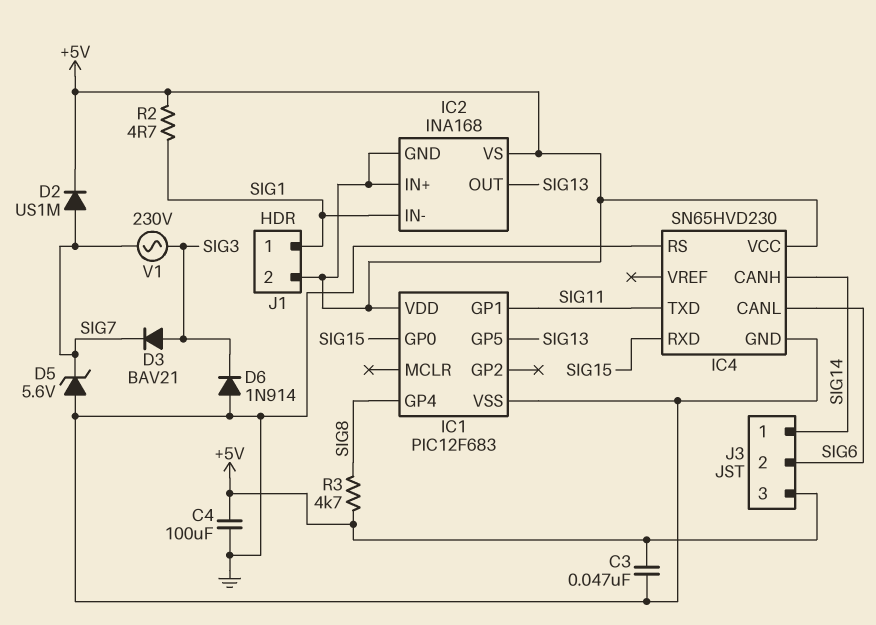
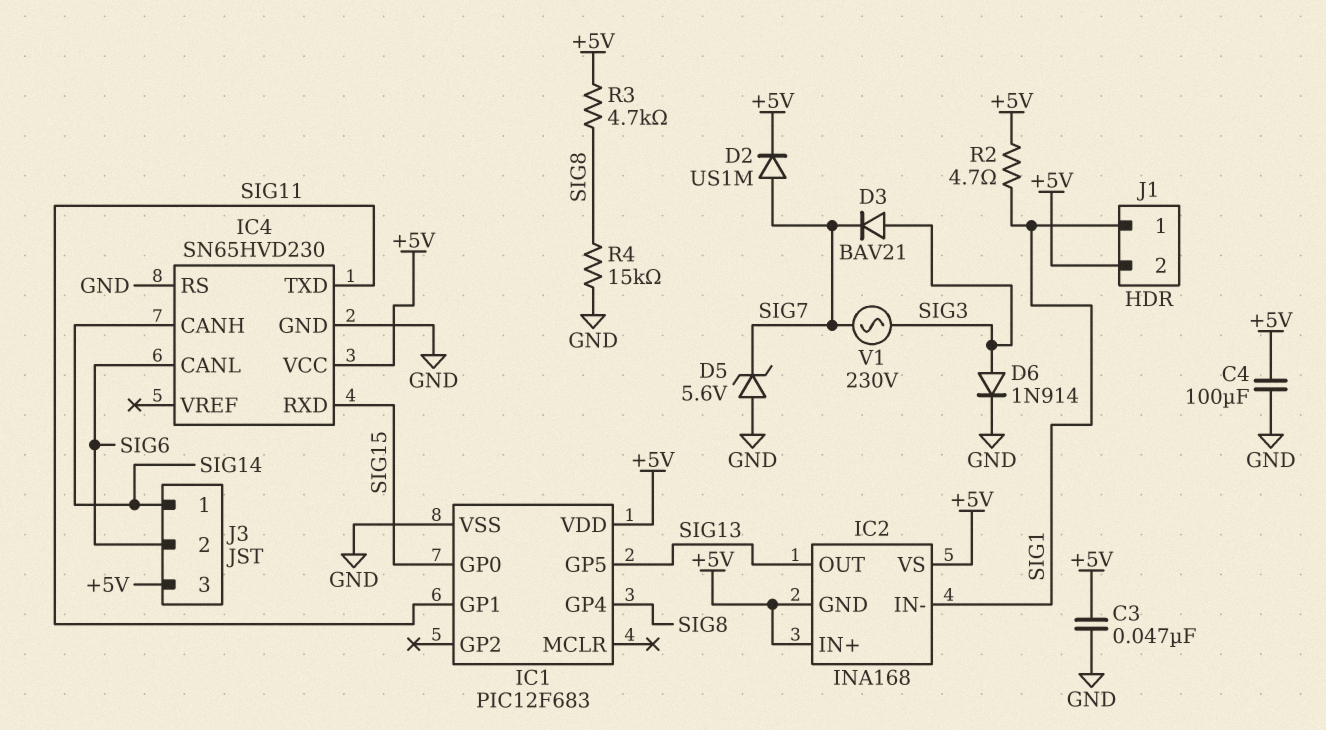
D6: diode 1N914 (A GND, K SIG3) -> diode 1N914 (A SIG3, K GND)
R4: none -> 15k (GND, SIG8)

